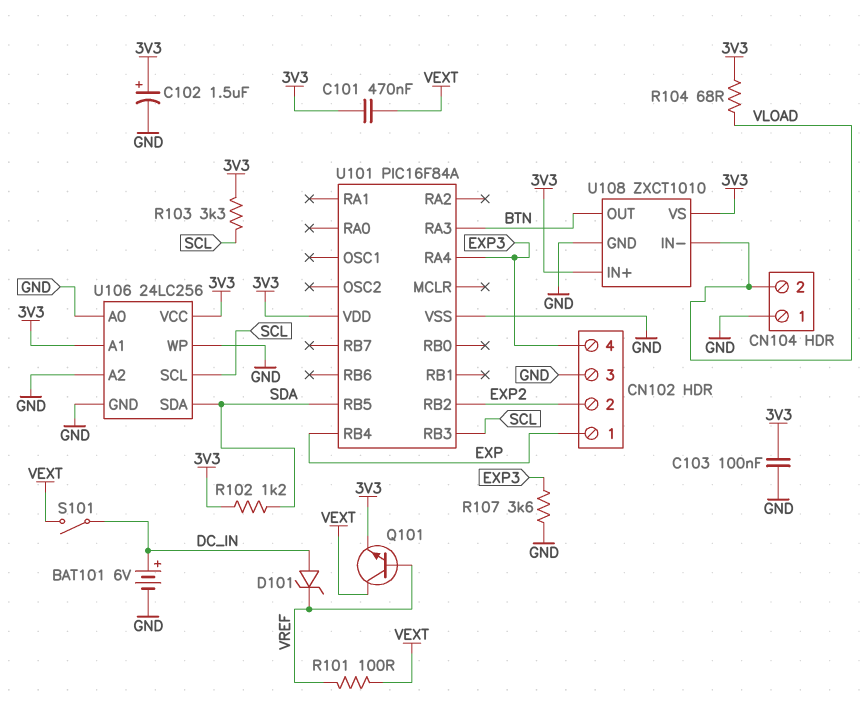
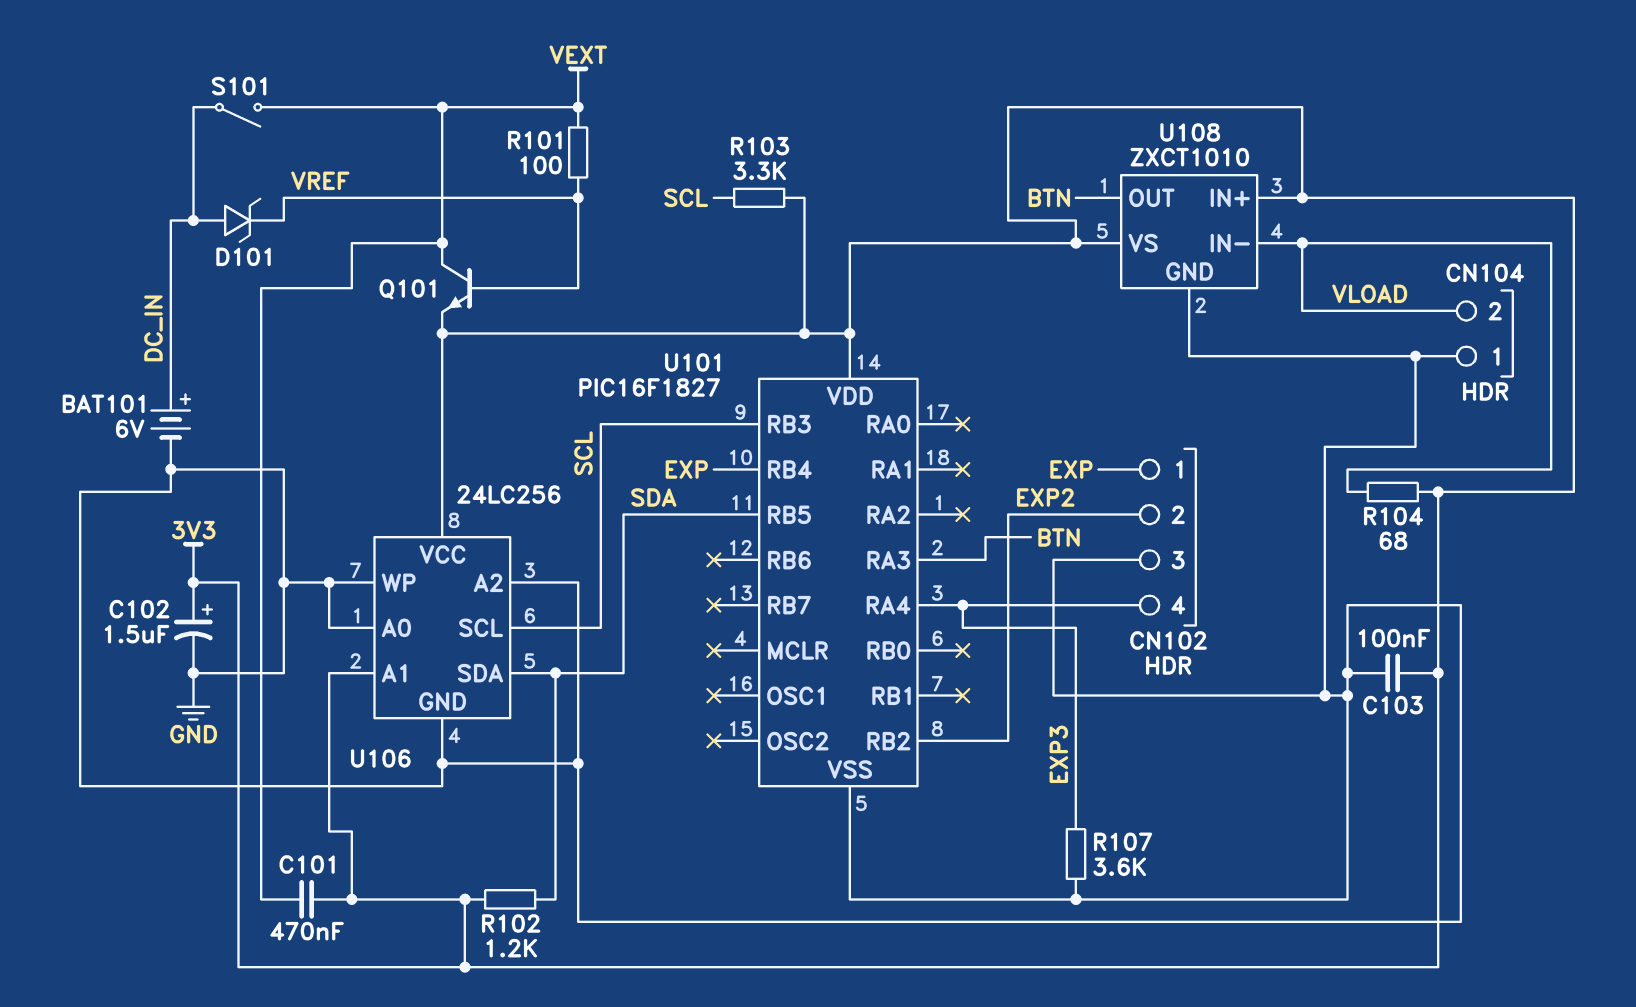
U101: PIC16F84A -> PIC16F1827

